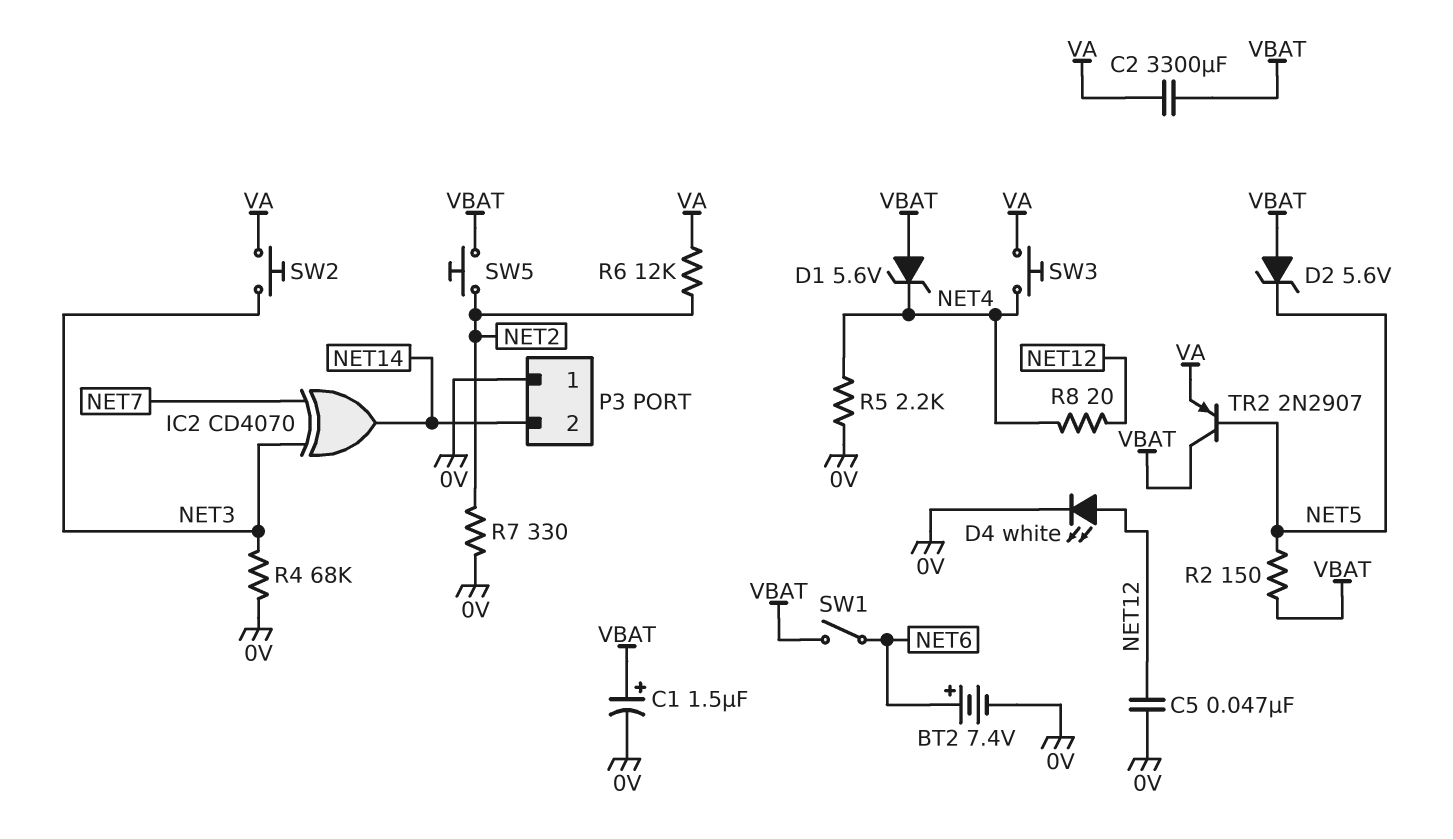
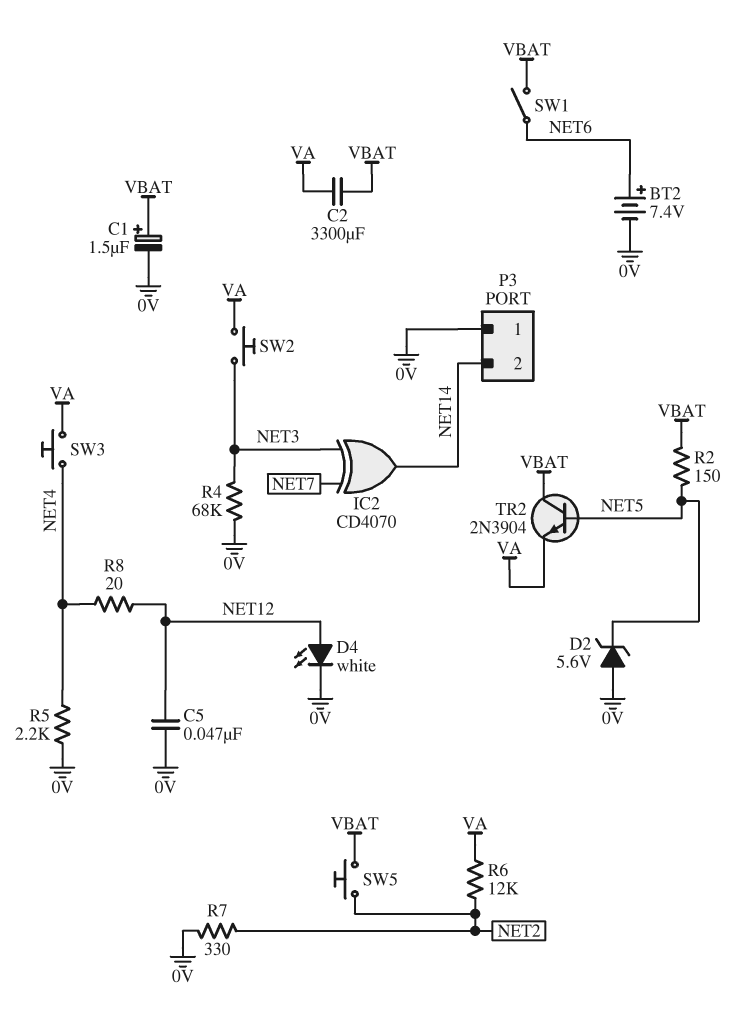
D1: zener 5.6V (A VBAT, K NET4) -> none
D2: zener 5.6V (A VBAT, K NET5) -> zener 5.6V (A 0V, K NET5)
TR2: PNP 2N2907 (B NET5, C VBAT, E VA) -> NPN 2N3904 (B NET5, C VBAT, E VA)

